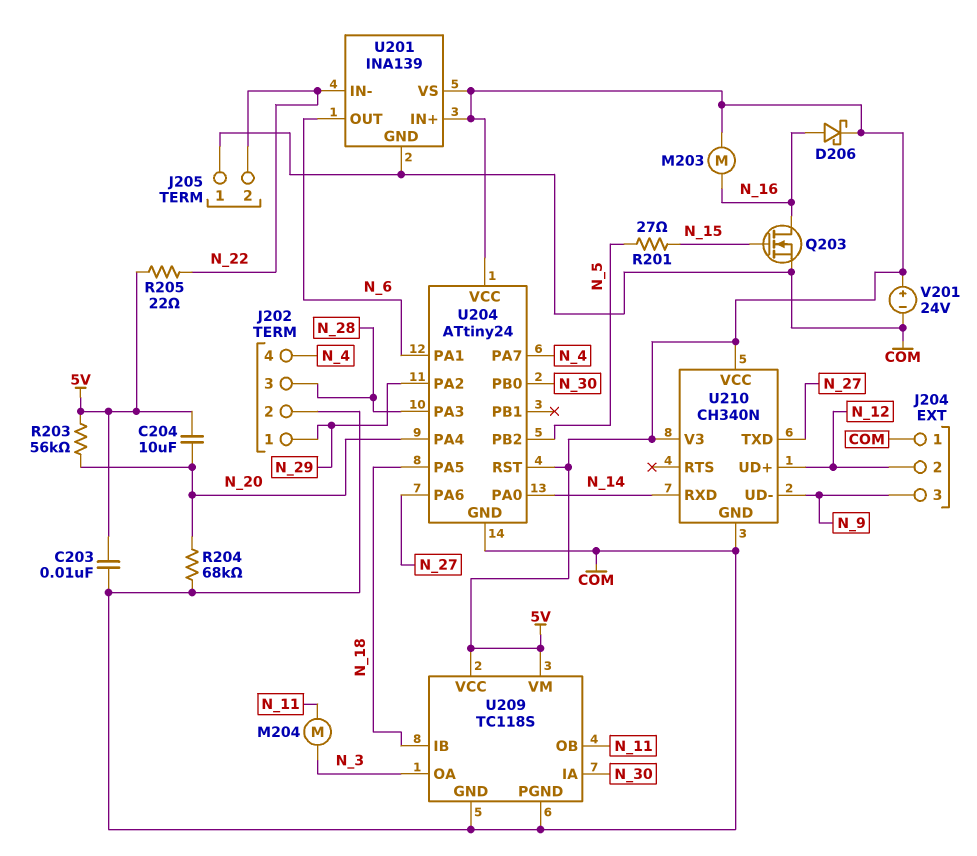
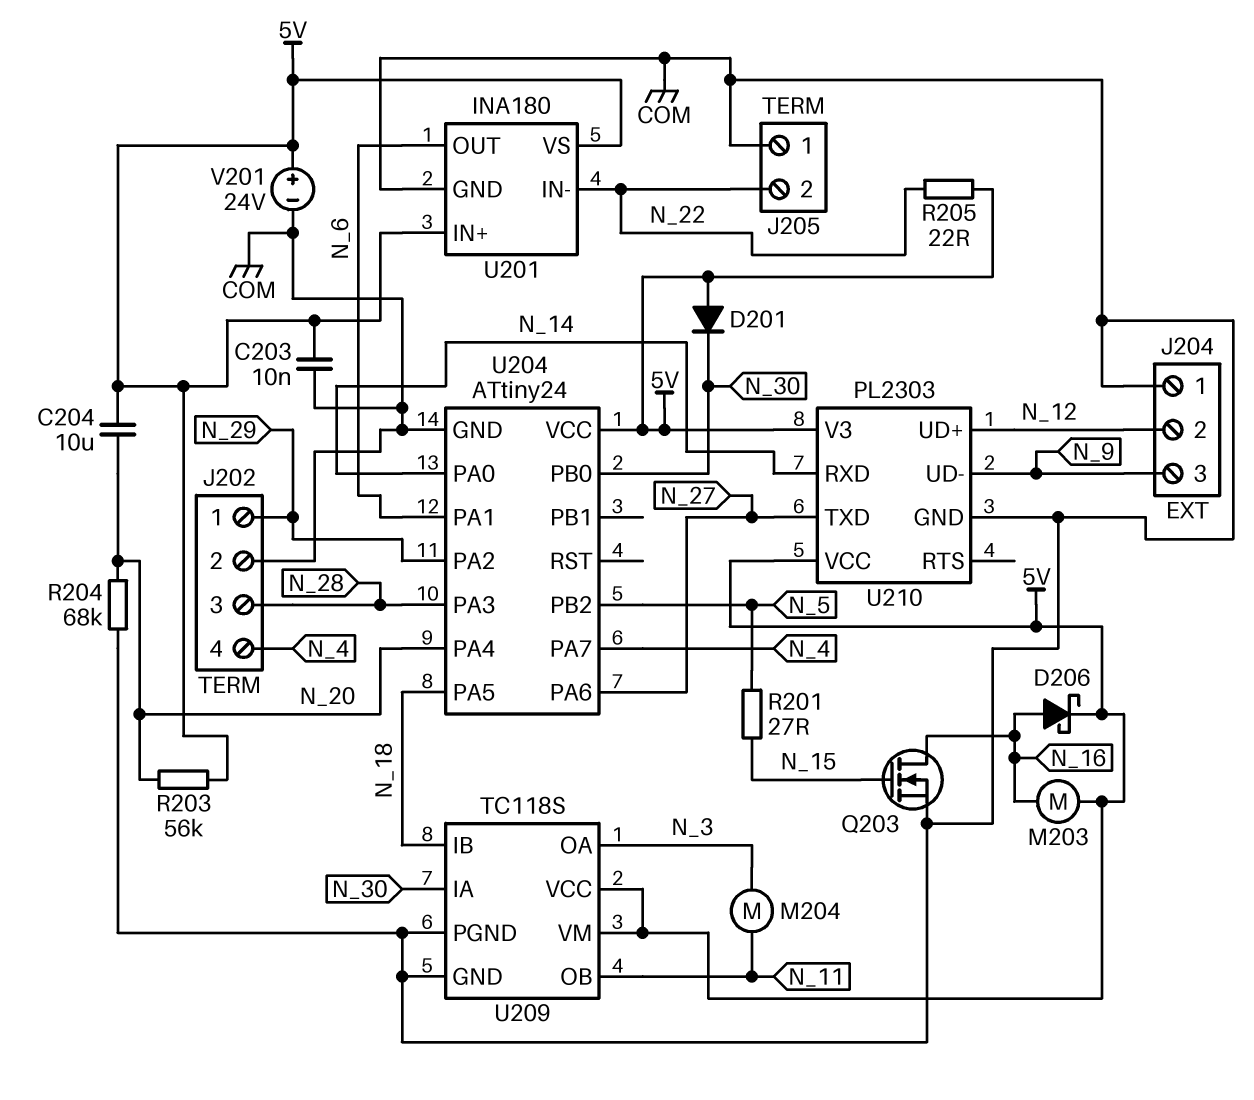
D201: none -> diode (A 5V, K N_30)
U201: INA139 -> INA180
U204 pin RST: 5V -> none
U210: CH340N -> PL2303

